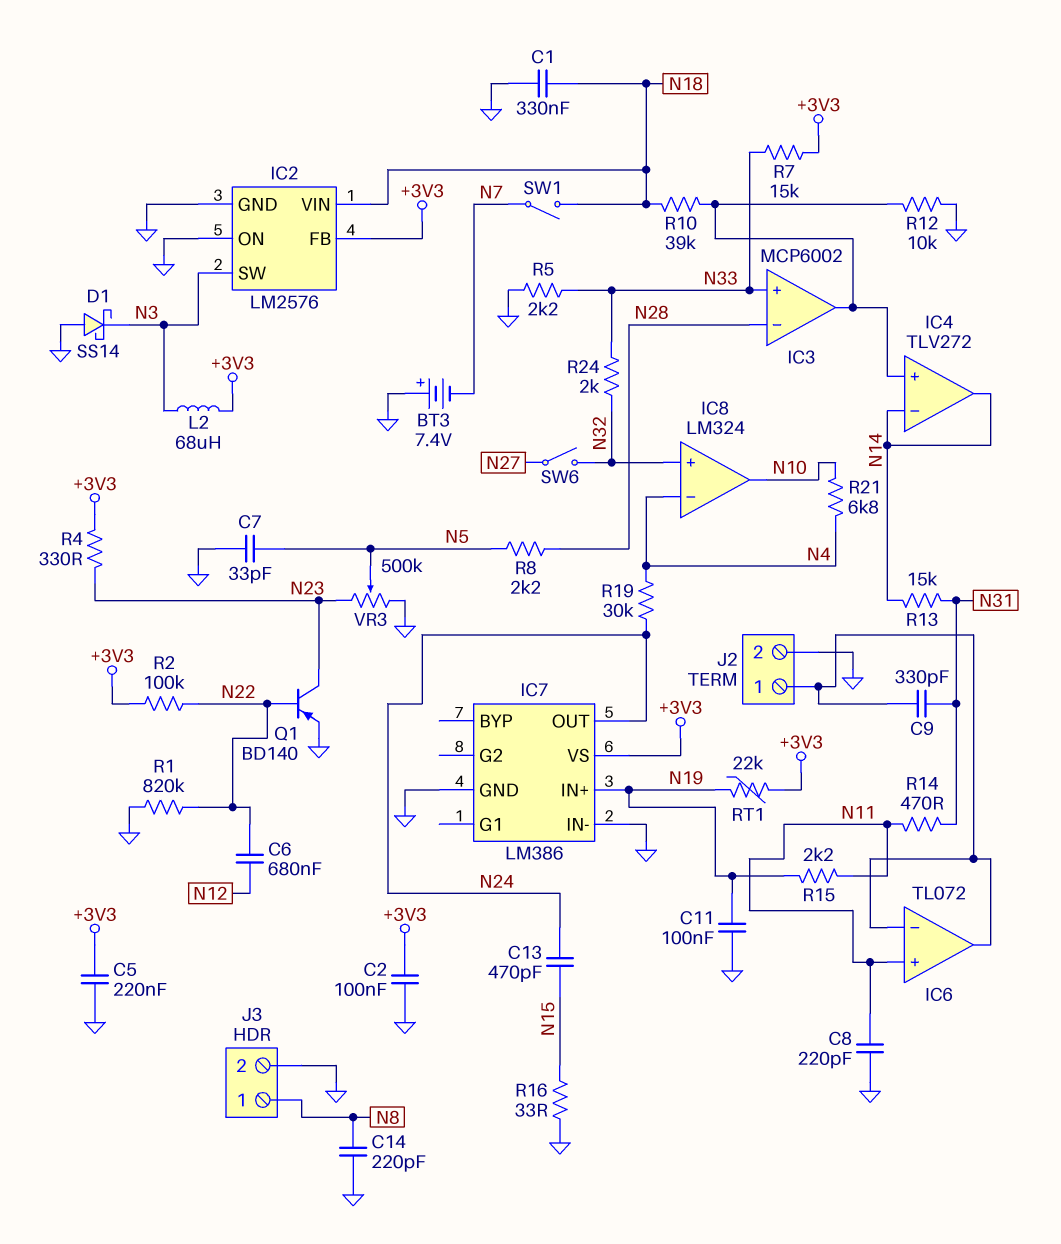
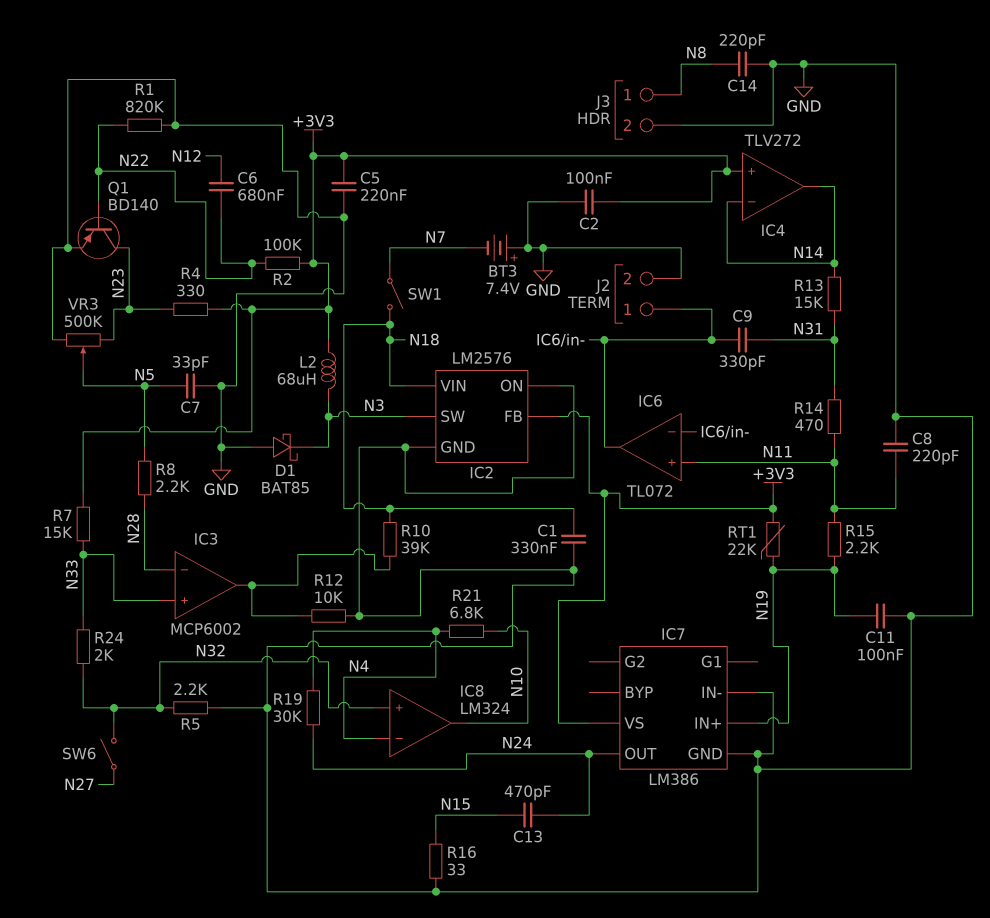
D1: schottky SS14 (A GND, K N3) -> schottky BAT85 (A GND, K N3)
IC4 pin in+: IC3/out -> +3V3
R5: 2.2k (GND, N33) -> 2.2k (GND, N32)

